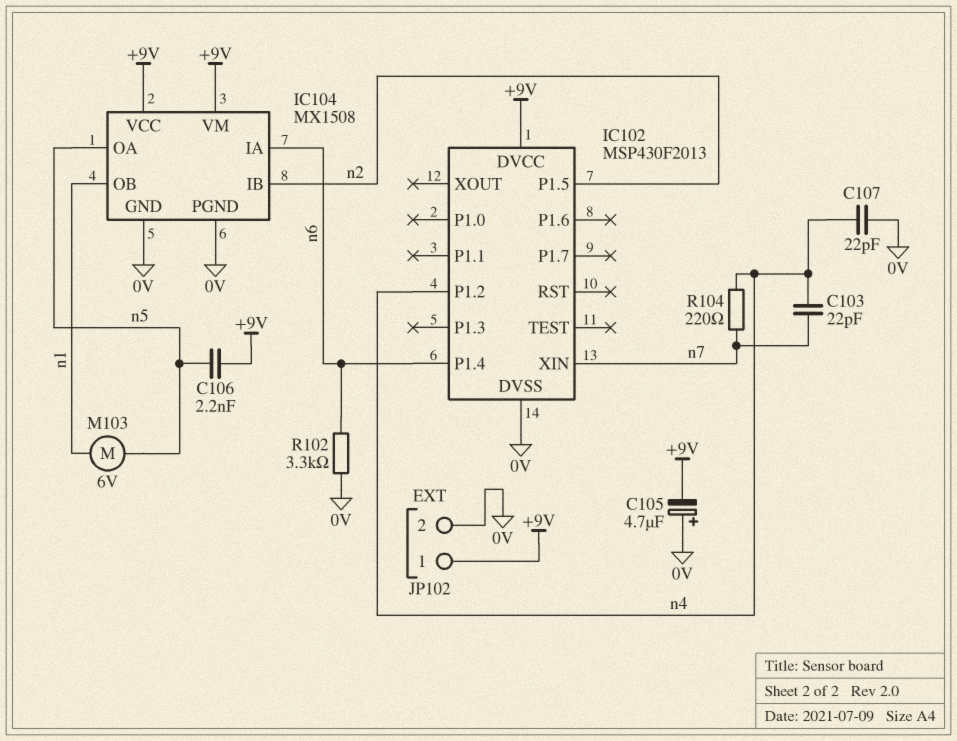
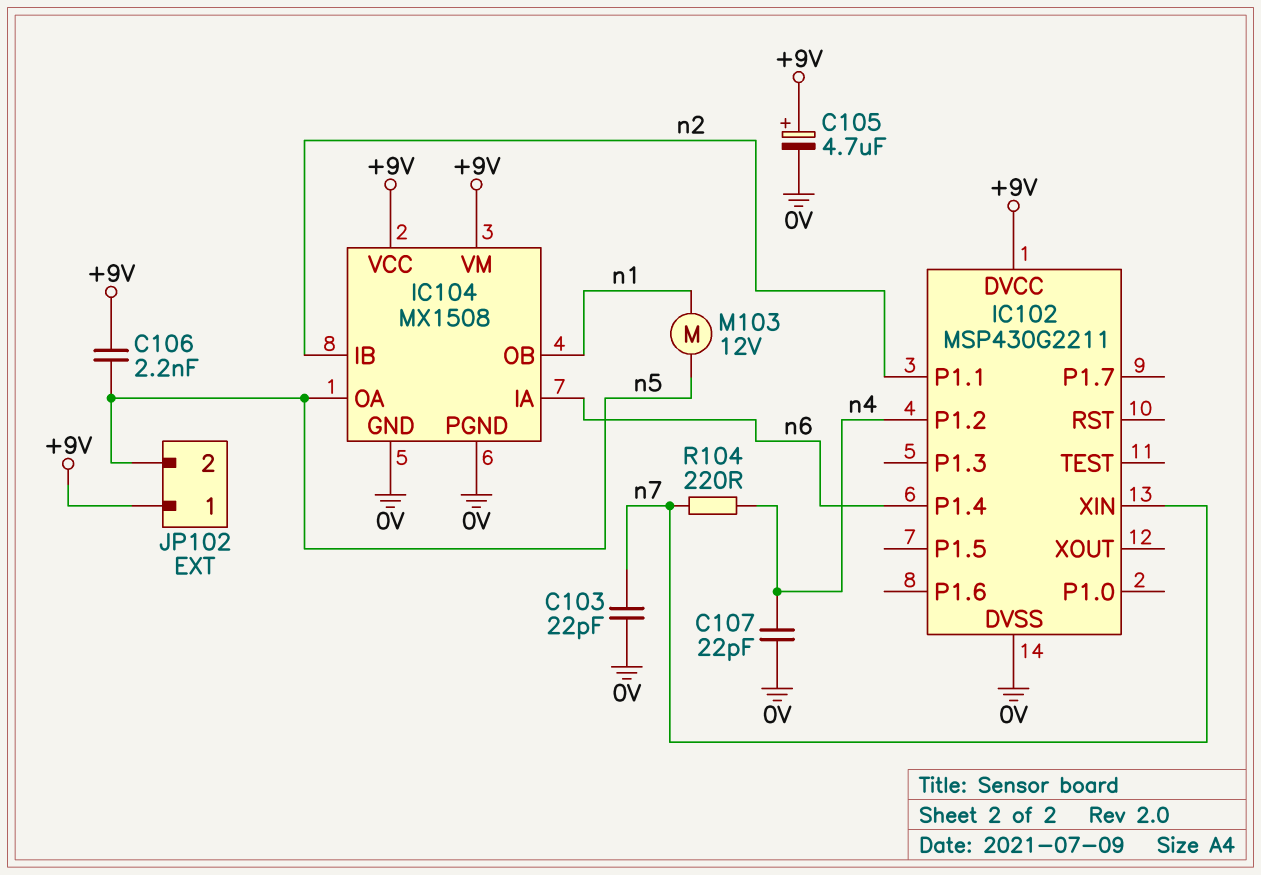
C103: 22pF (n4, n7) -> 22pF (0V, n7)
C105: 4.7uF (plus 0V, minus +9V) -> 4.7uF (plus +9V, minus 0V)
IC102: MSP430F2013 -> MSP430G2211
IC102 pin P1.1: none -> n2
IC102 pin P1.5: n2 -> none
JP102 pin 2: 0V -> n5
M103: motor 6V (n1, n5) -> motor 12V (n1, n5)
R102: 3.3k (0V, n6) -> none

